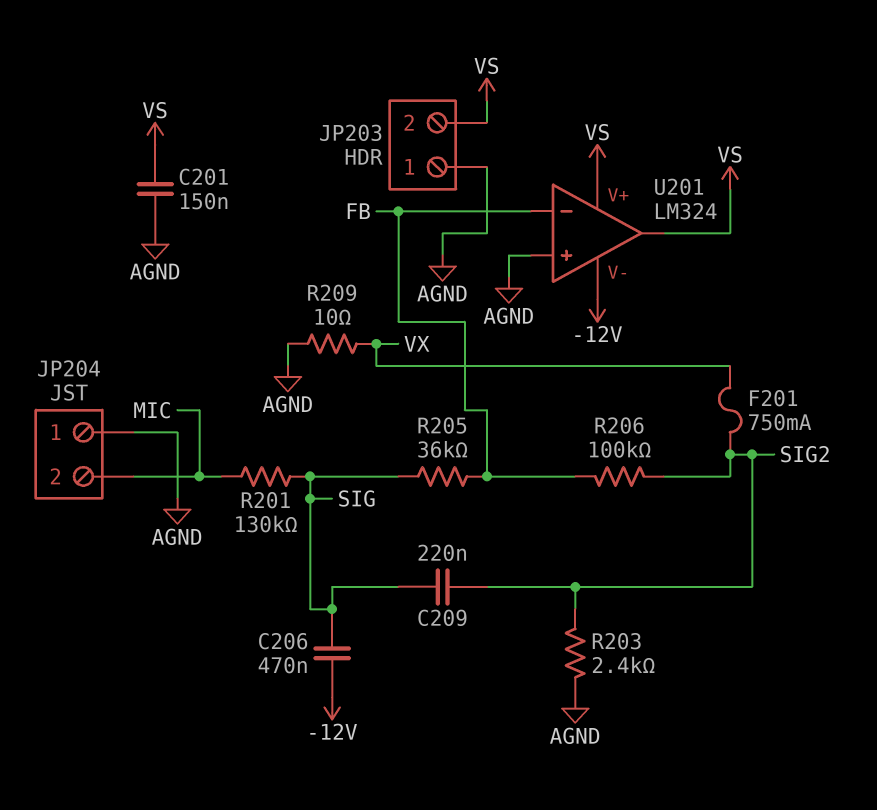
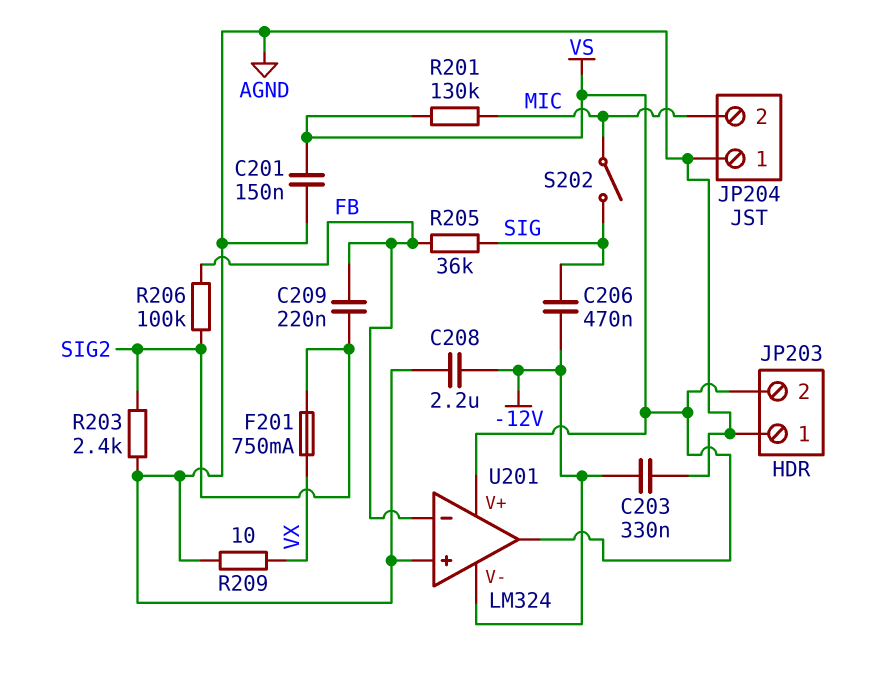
C203: none -> 330nF (-12V, AGND)
C208: none -> 2.2uF (-12V, AGND)
C209: 220nF (SIG, SIG2) -> 220nF (FB, SIG2)
R201: 130k (MIC, SIG) -> 130k (MIC, VS)
S202: none -> switch (MIC, SIG)

